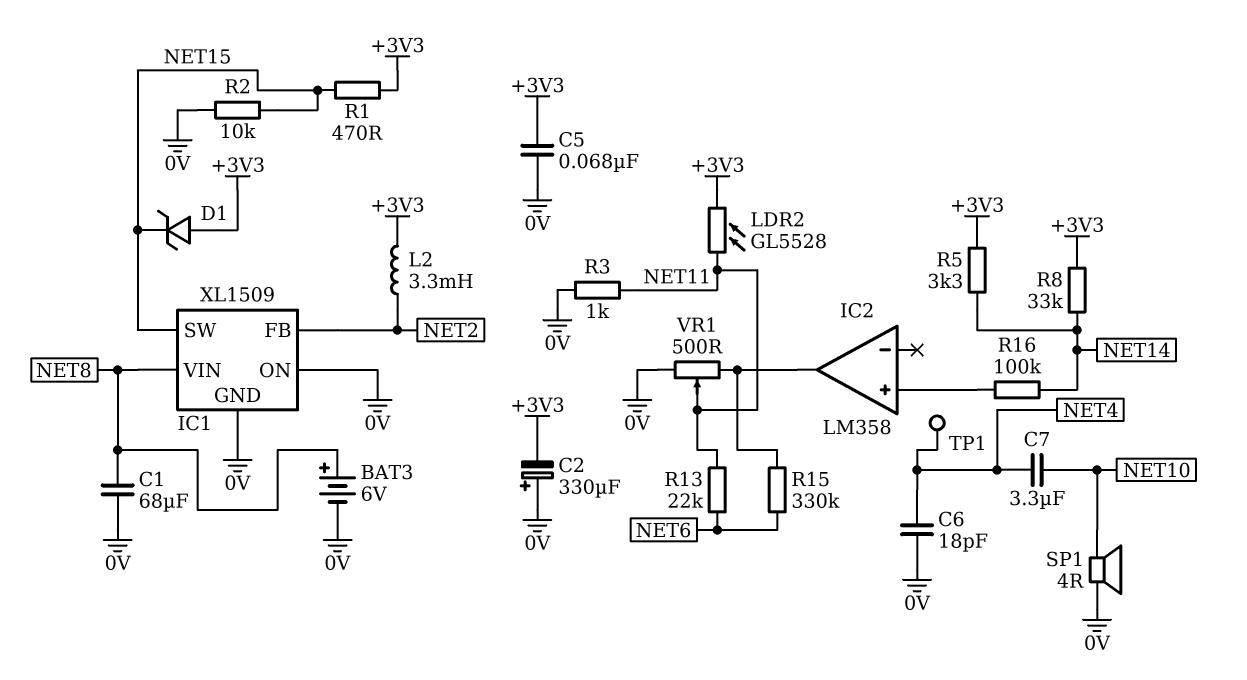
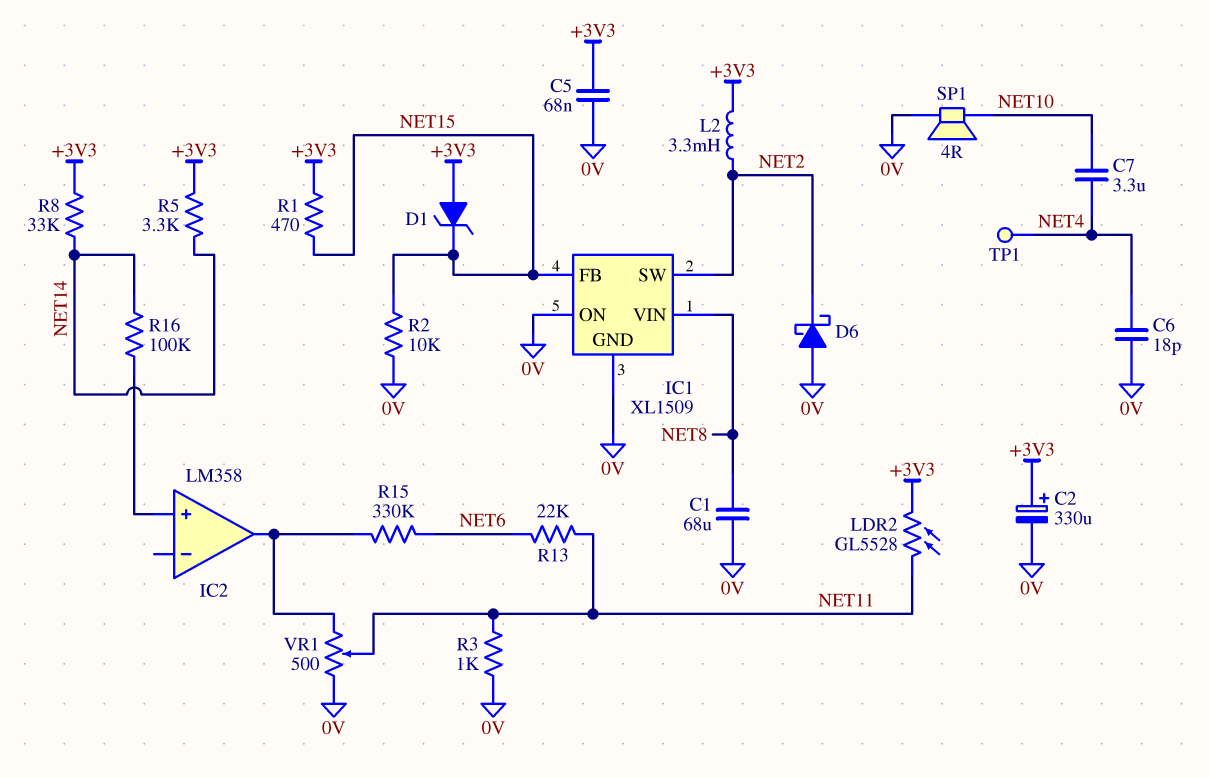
BAT3: 6V (plus NET8, minus 0V) -> none
C2: 330uF (plus 0V, minus +3V3) -> 330uF (plus +3V3, minus 0V)
D6: none -> schottky (A 0V, K NET2)
IC1 pin FB: NET2 -> NET15
IC1 pin SW: NET15 -> NET2

